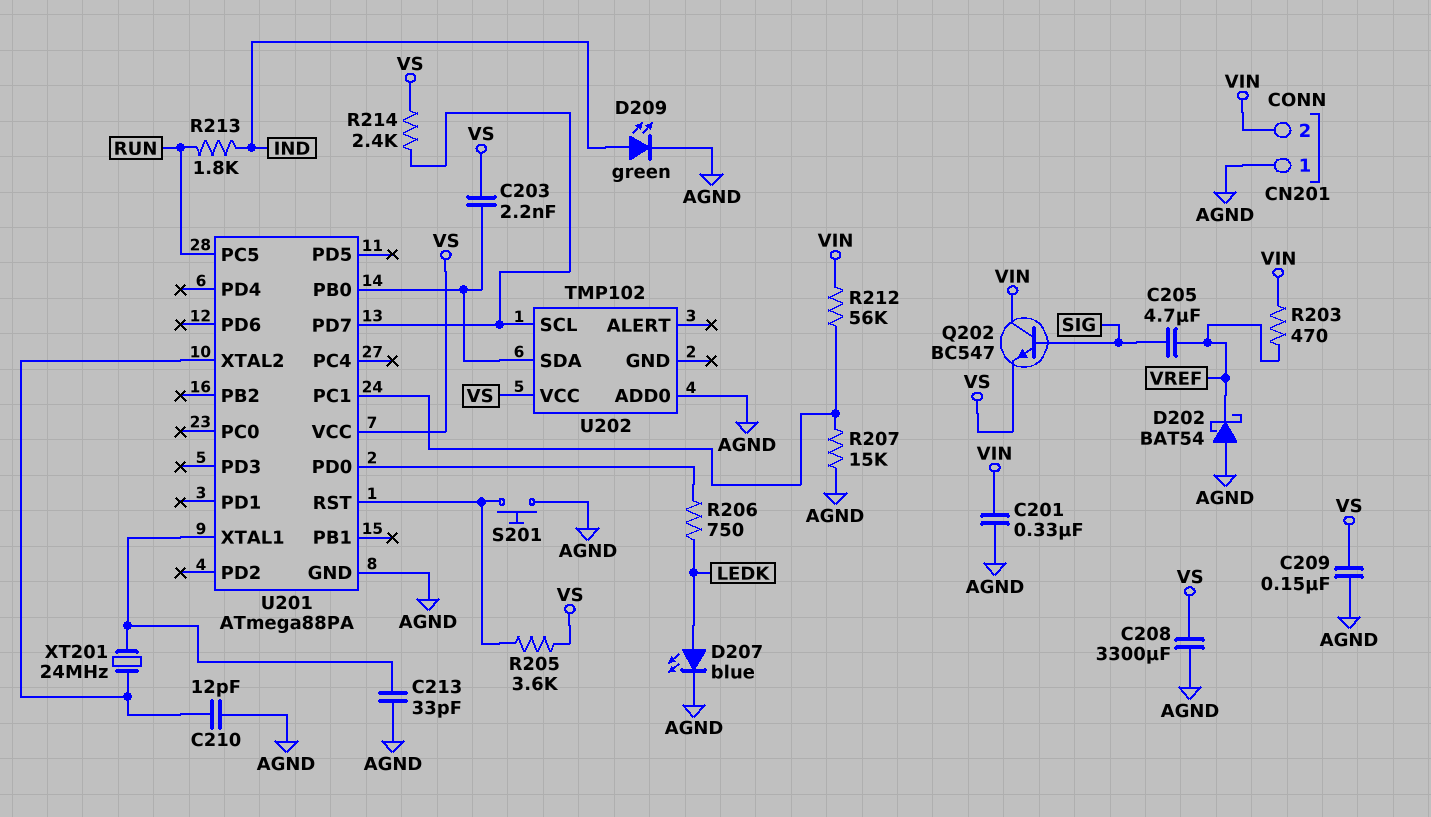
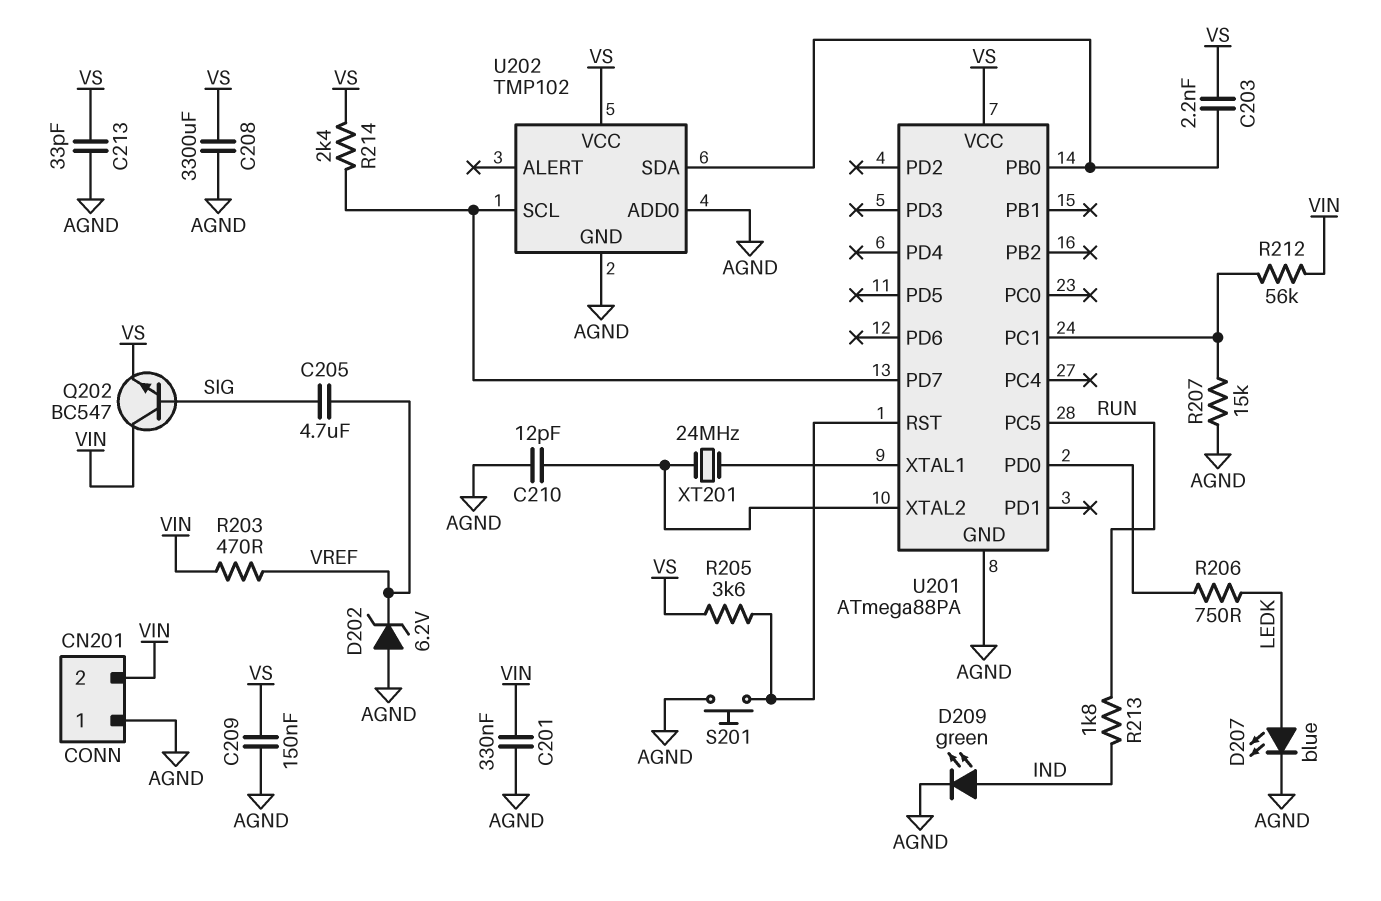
C213: 33pF (AGND, U201/XTAL1) -> 33pF (AGND, VS)
D202: schottky BAT54 (A AGND, K VREF) -> zener 6.2V (A AGND, K VREF)
U202 pin GND: none -> AGND

